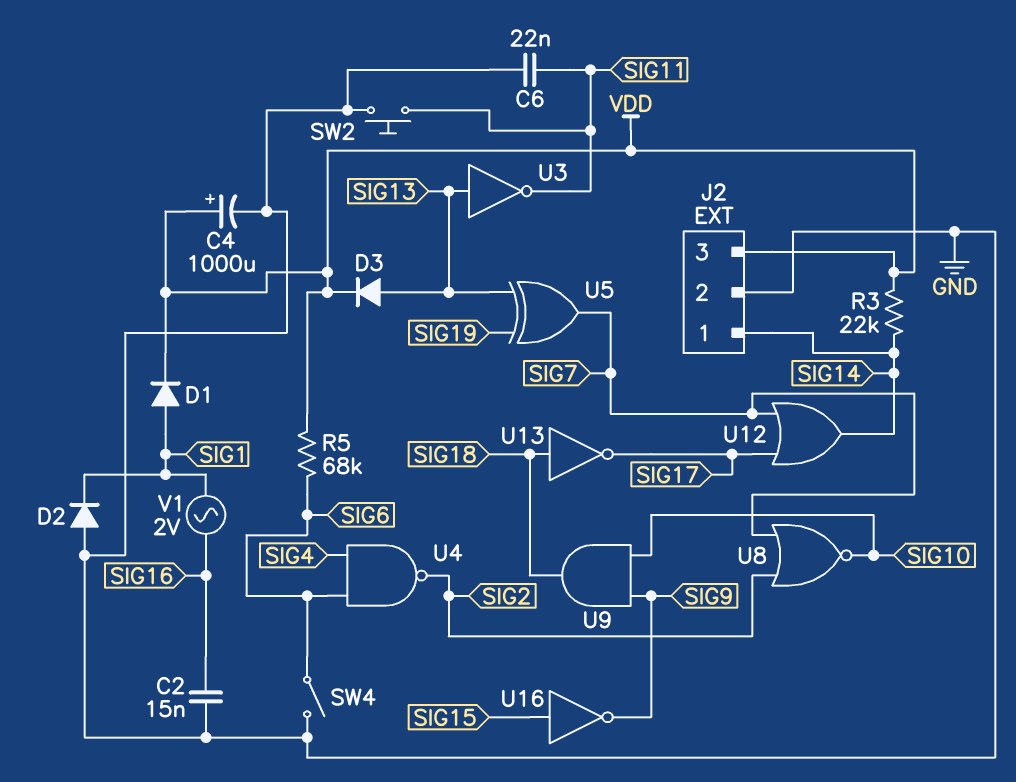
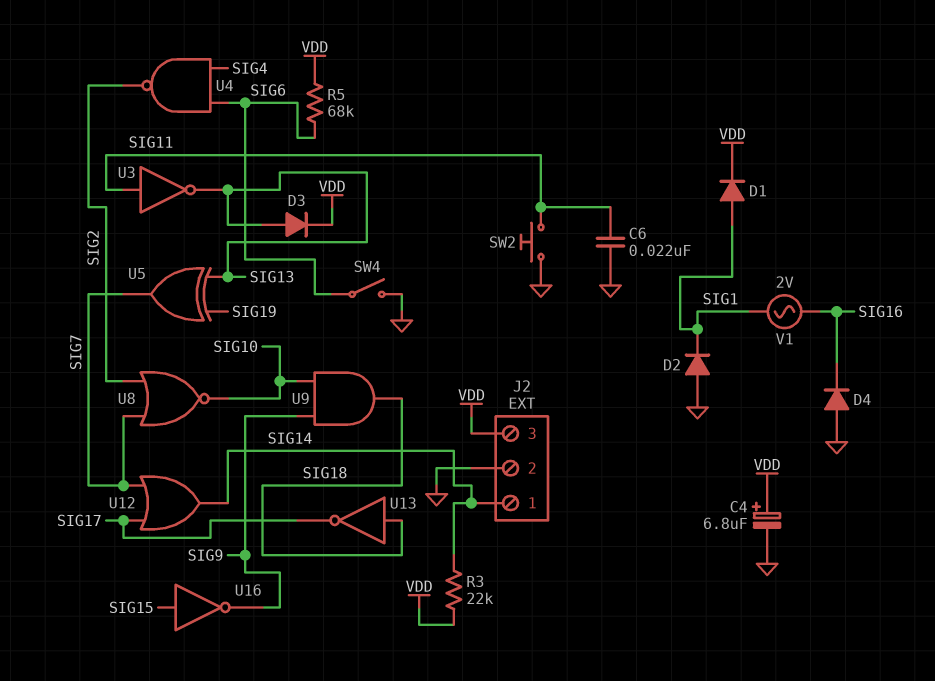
C2: 15nF (GND, SIG16) -> none
C4: 1000uF (plus VDD, minus GND) -> 6.8uF (plus VDD, minus GND)
D4: none -> diode (A GND, K SIG16)
U3: NOT (in SIG13, out SIG11) -> NOT (in SIG11, out SIG13)

